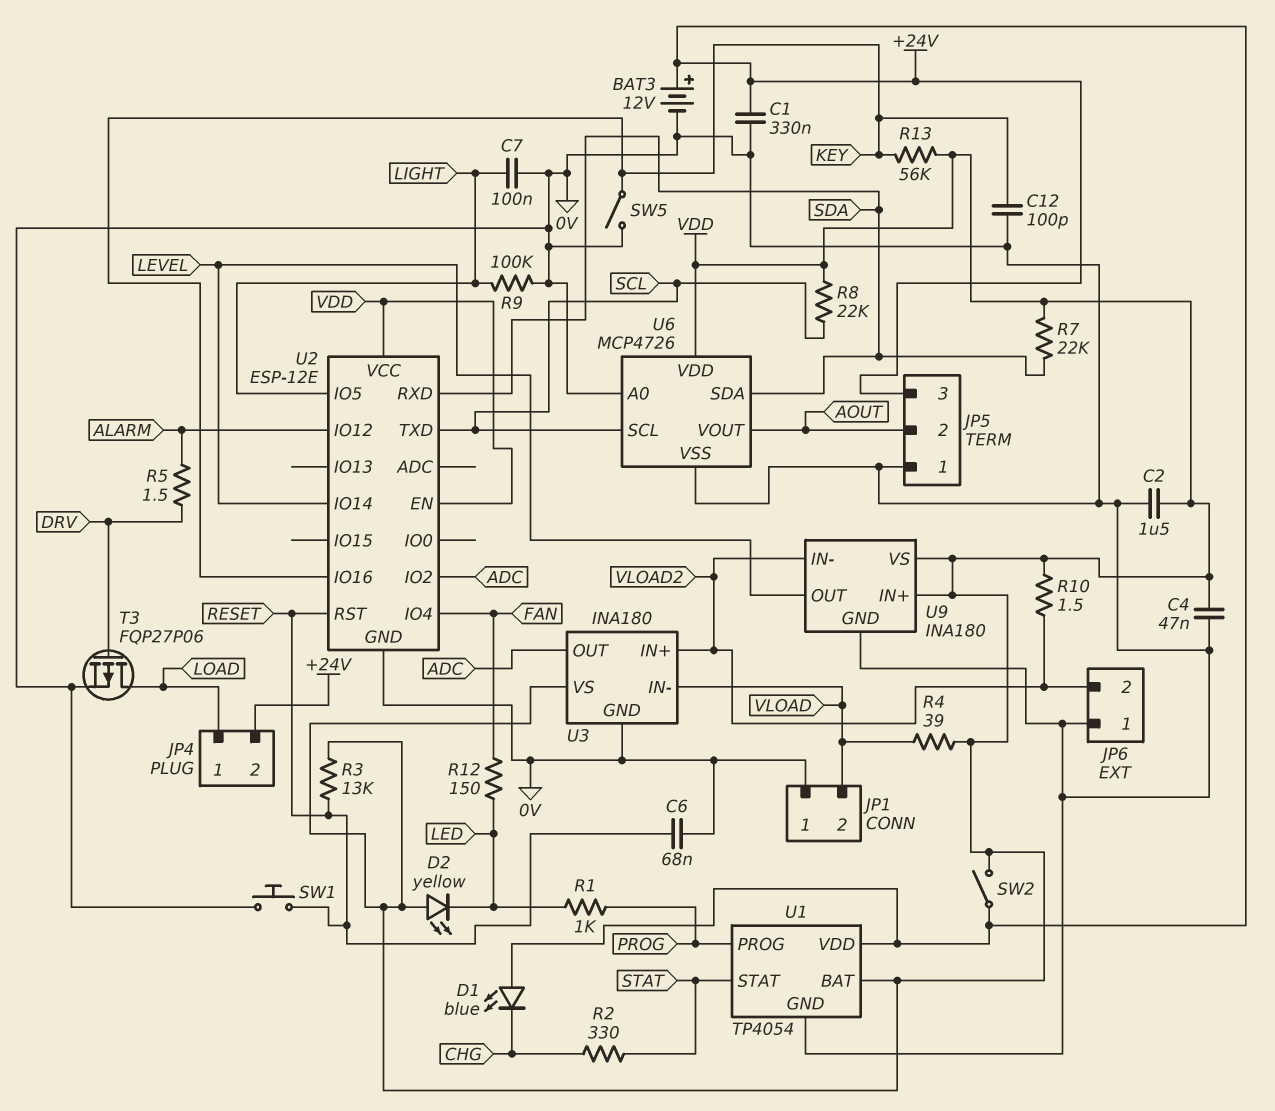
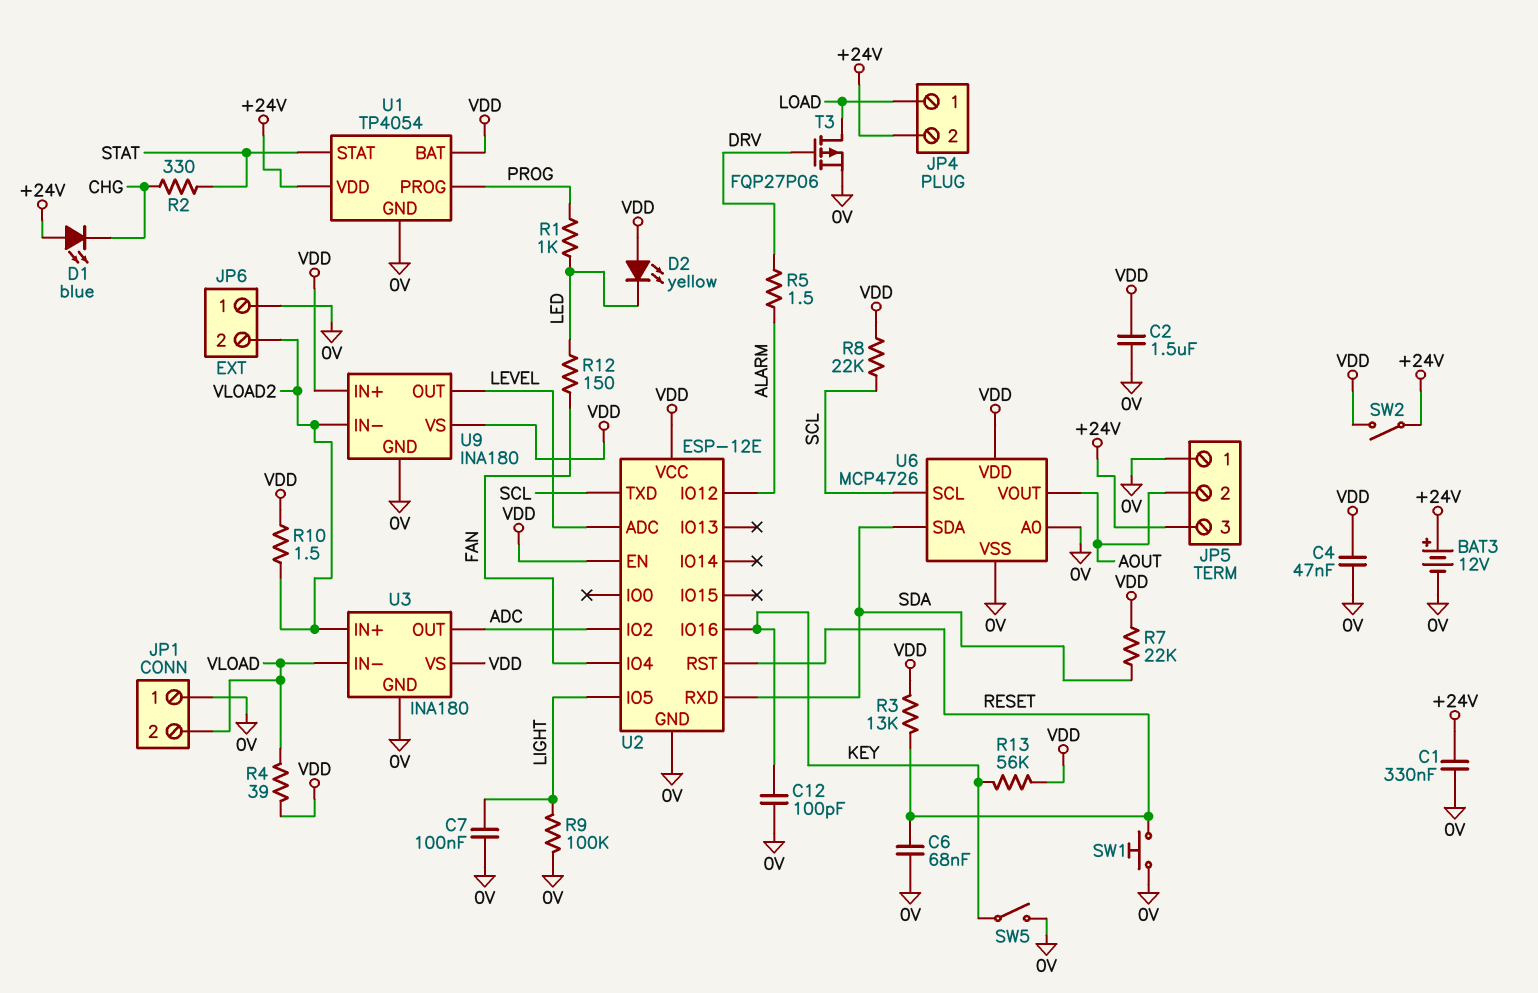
U2 pin ADC: none -> LEVEL
U2 pin IO14: LEVEL -> none

